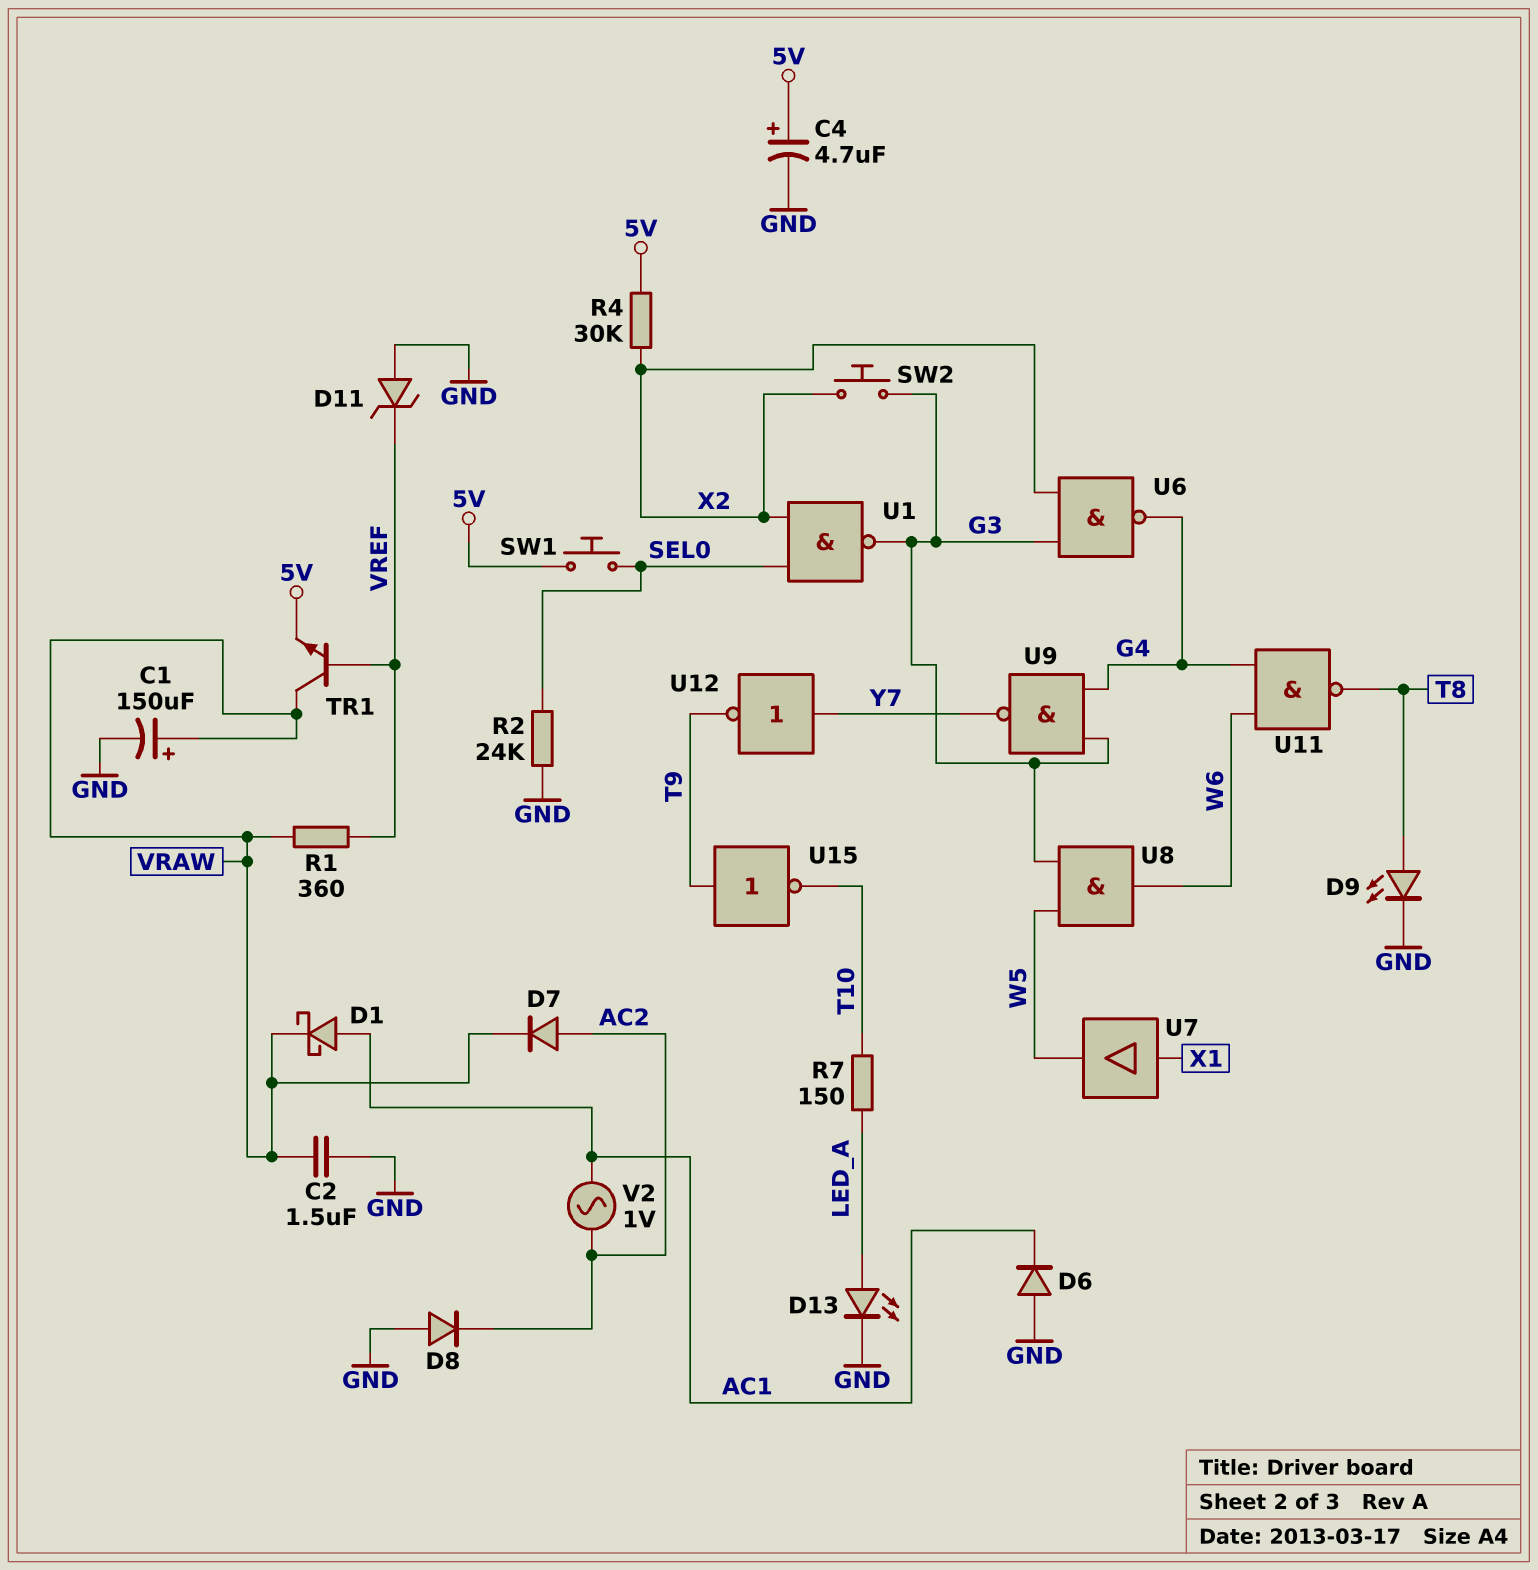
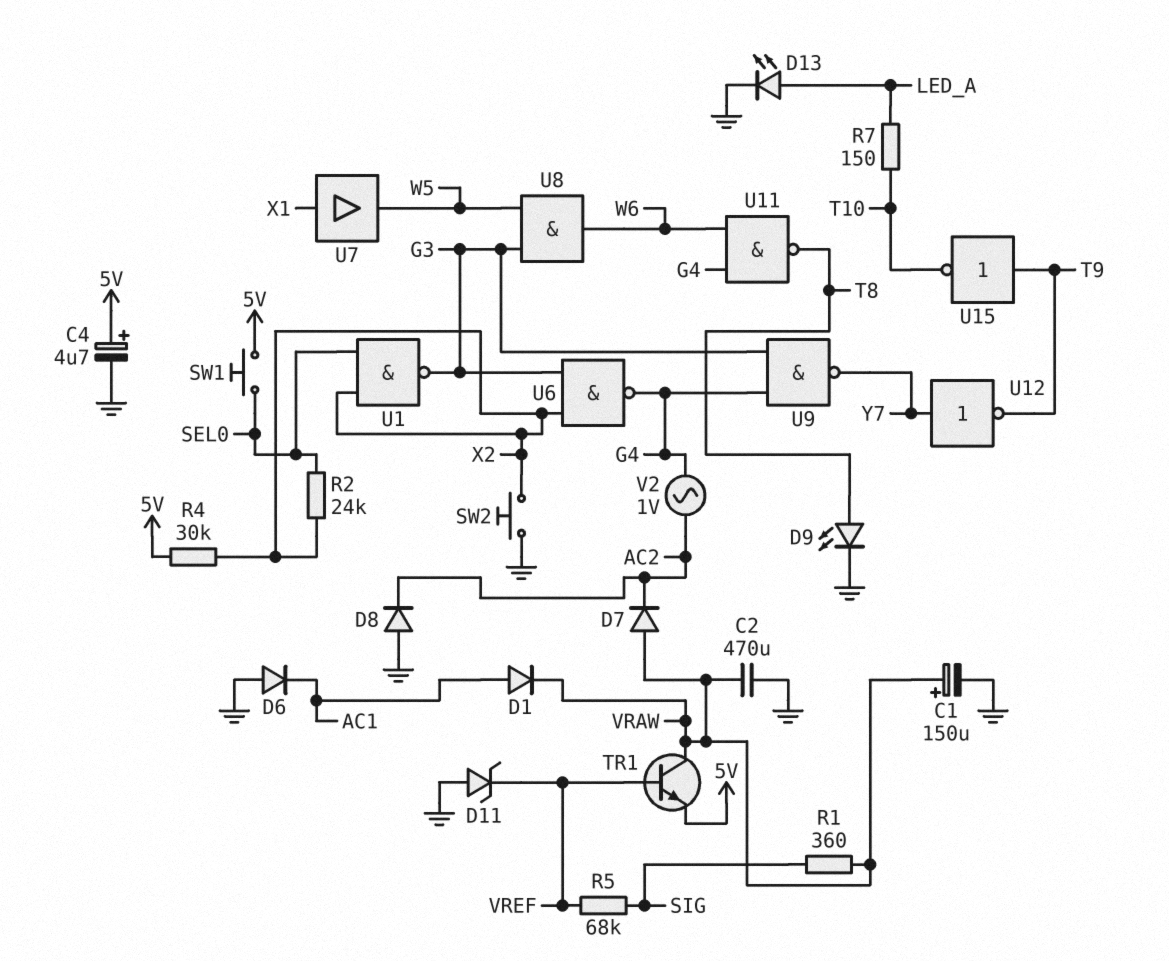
C2: 1.5uF (GND, VRAW) -> 470uF (GND, VRAW)
D1: schottky (A AC1, K VRAW) -> diode (A AC1, K VRAW)
D7: diode (A AC2, K VRAW) -> diode (A VRAW, K AC2)
R1: 360 (VRAW, VREF) -> 360 (SIG, VRAW)
R2: 24k (GND, SEL0) -> 24k (SEL0, X2)
R5: none -> 68k (SIG, VREF)
SW2: button (G3, X2) -> button (GND, X2)
V2: AC 1V (AC1, AC2) -> AC 1V (AC2, G4)

